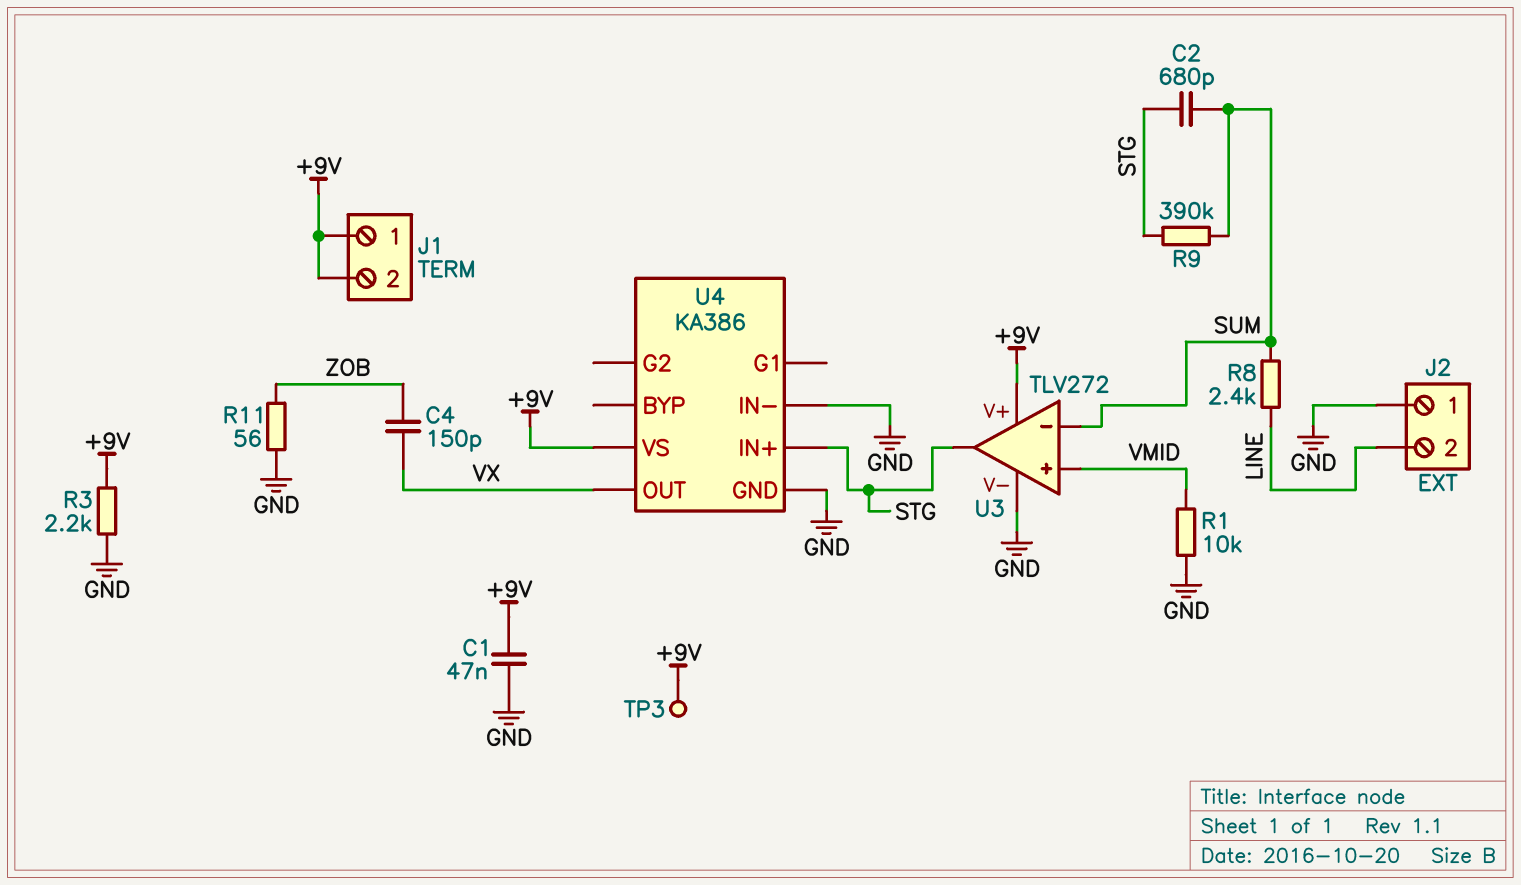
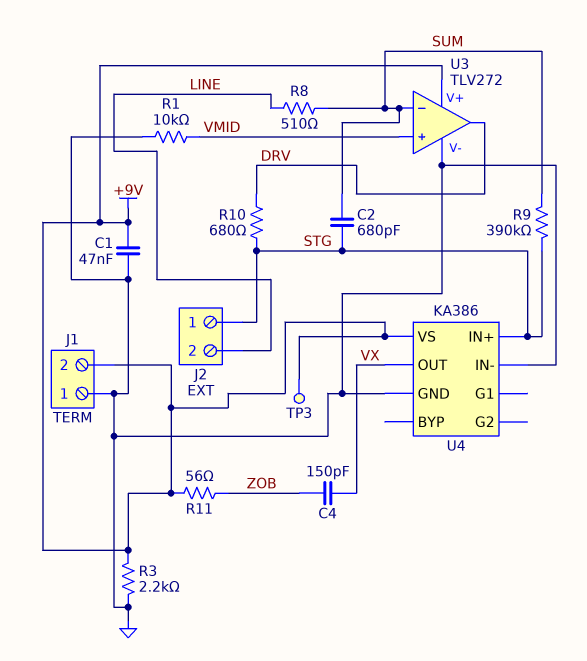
J1 pin 1: +9V -> GND
J2 pin 1: GND -> STG
R8: 2.4k (LINE, SUM) -> 510 (LINE, SUM)
R10: none -> 680 (DRV, STG)
R11: 56 (GND, ZOB) -> 56 (+9V, ZOB)
U3 pin out: STG -> DRV

